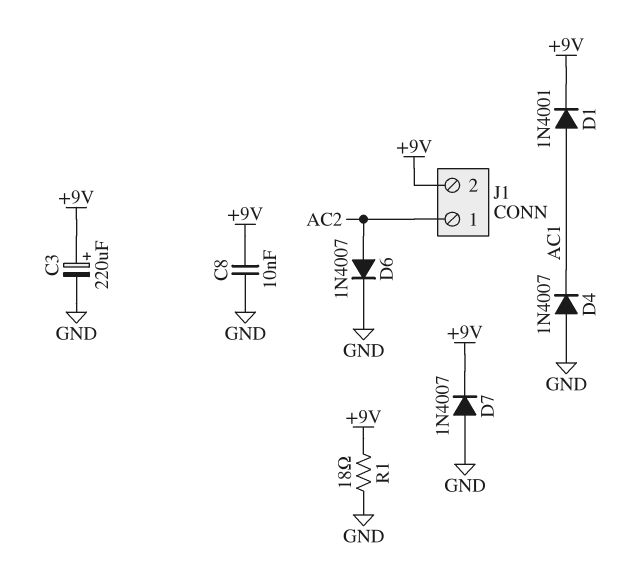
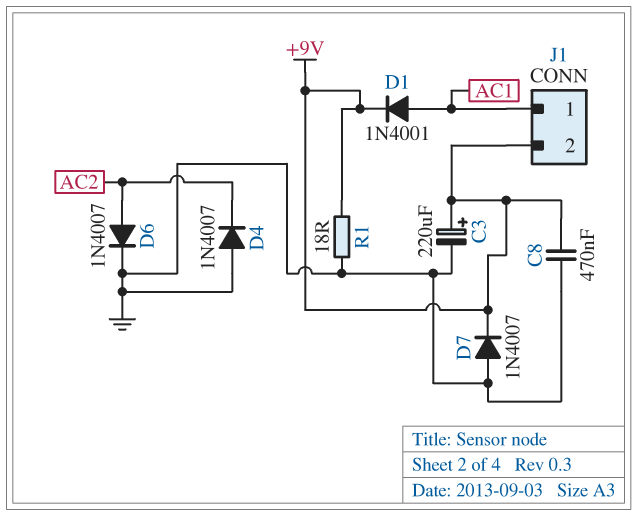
C8: 10nF (+9V, GND) -> 470nF (+9V, GND)
D4: diode 1N4007 (A GND, K AC1) -> diode 1N4007 (A GND, K AC2)
J1 pin 1: AC2 -> AC1

